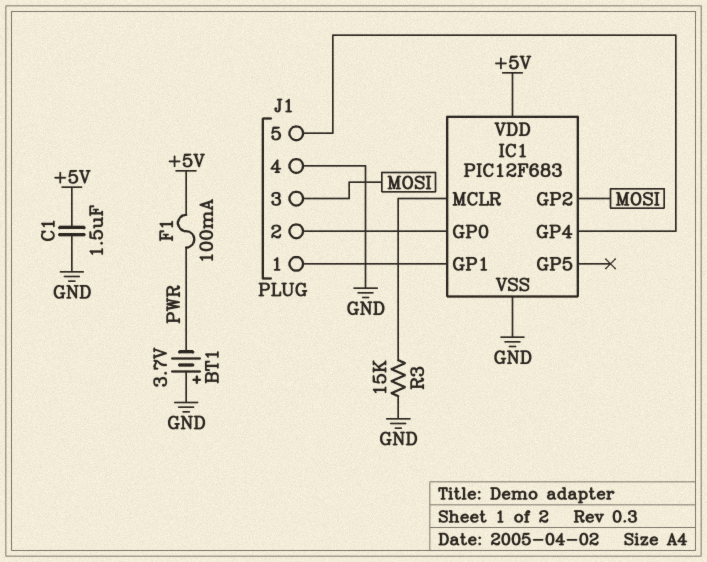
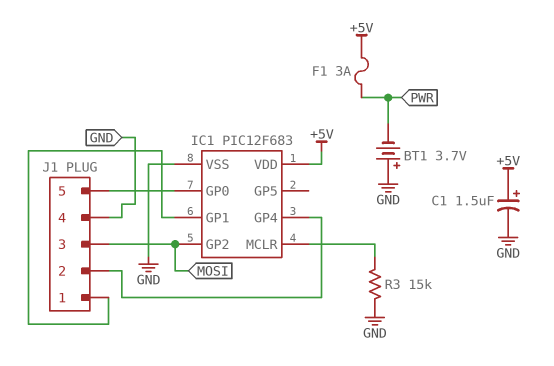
C1: 1.5uF (+5V, GND) -> 1.5uF (plus +5V, minus GND)
F1: 100mA (+5V, PWR) -> 3A (+5V, PWR)
J1 pin 2: IC1/GP0 -> IC1/GP4
J1 pin 5: IC1/GP4 -> IC1/GP0

